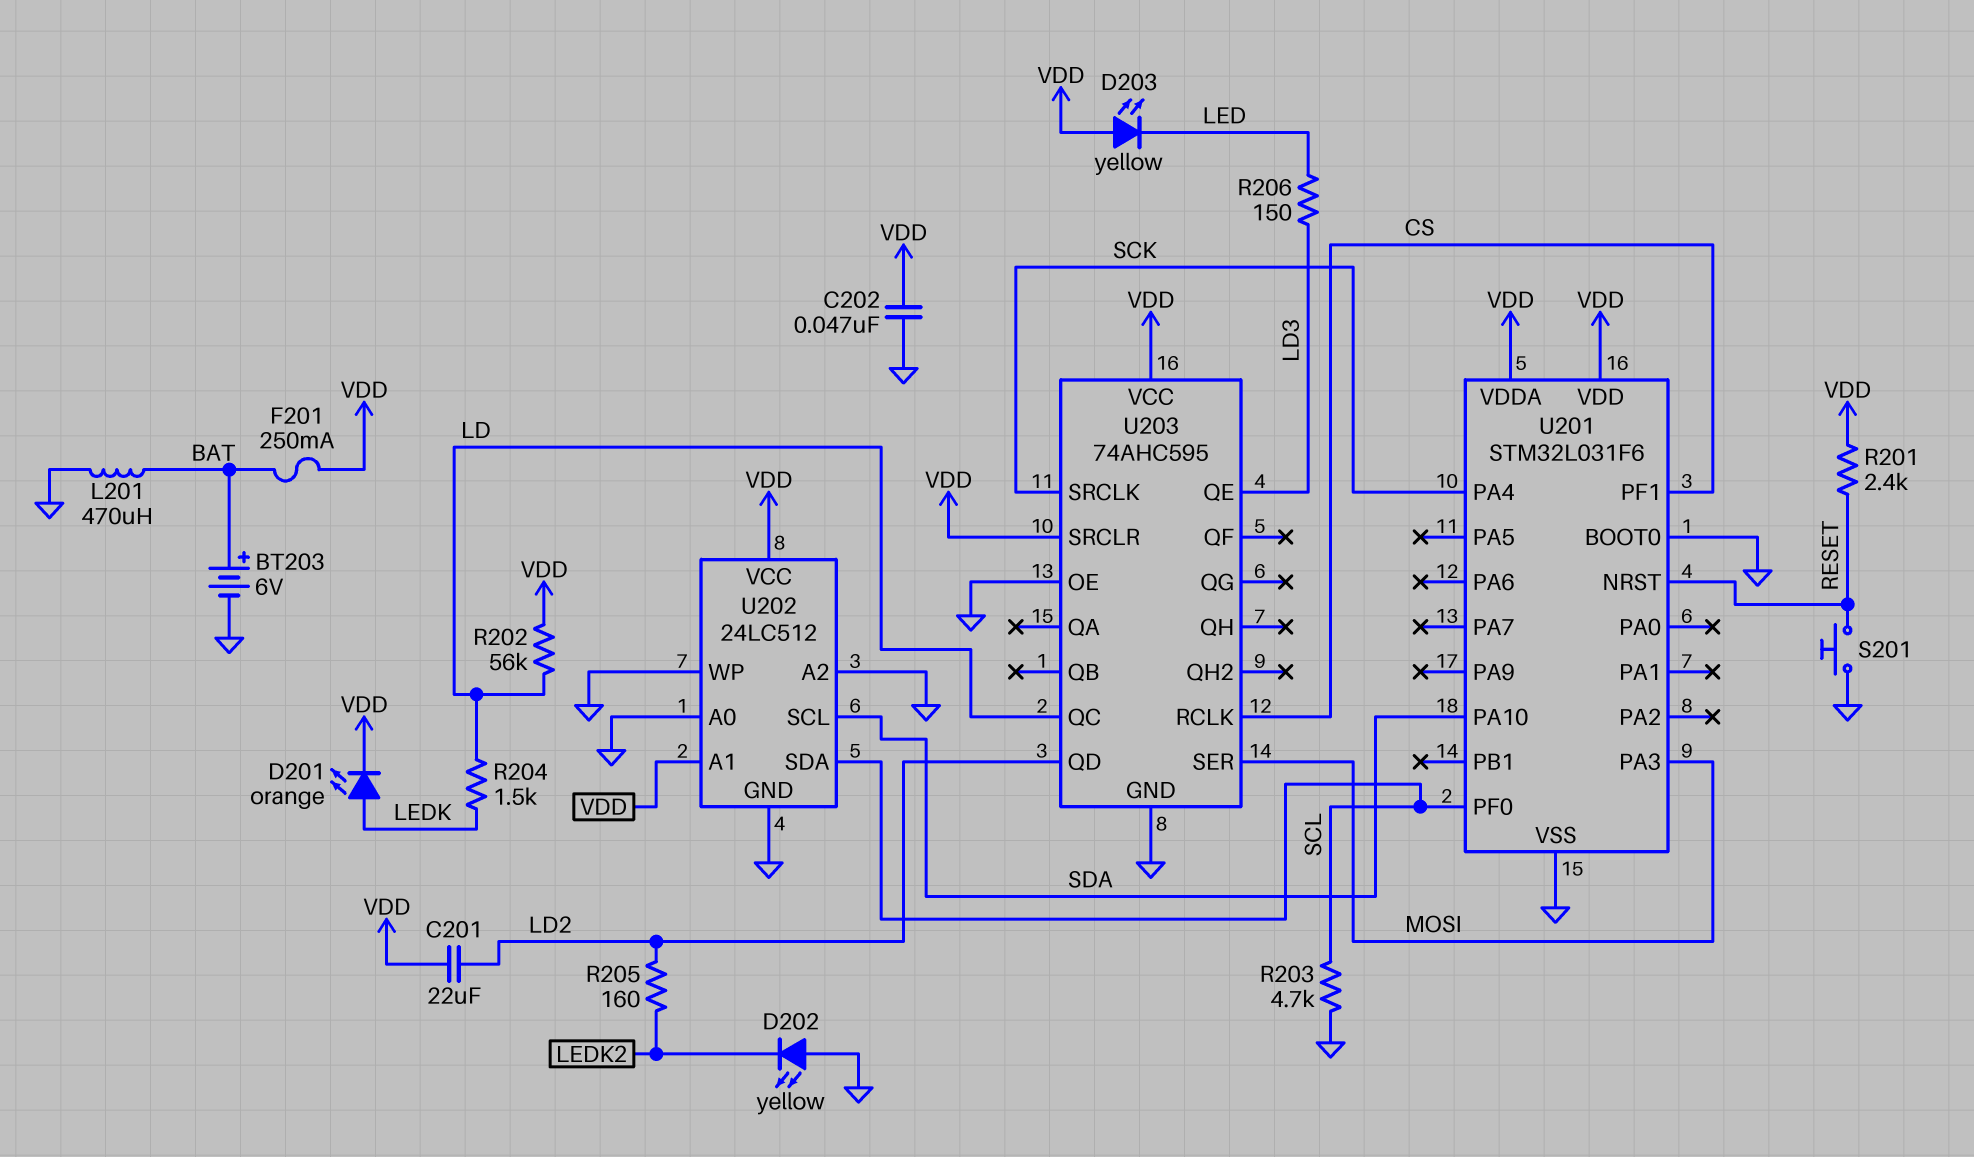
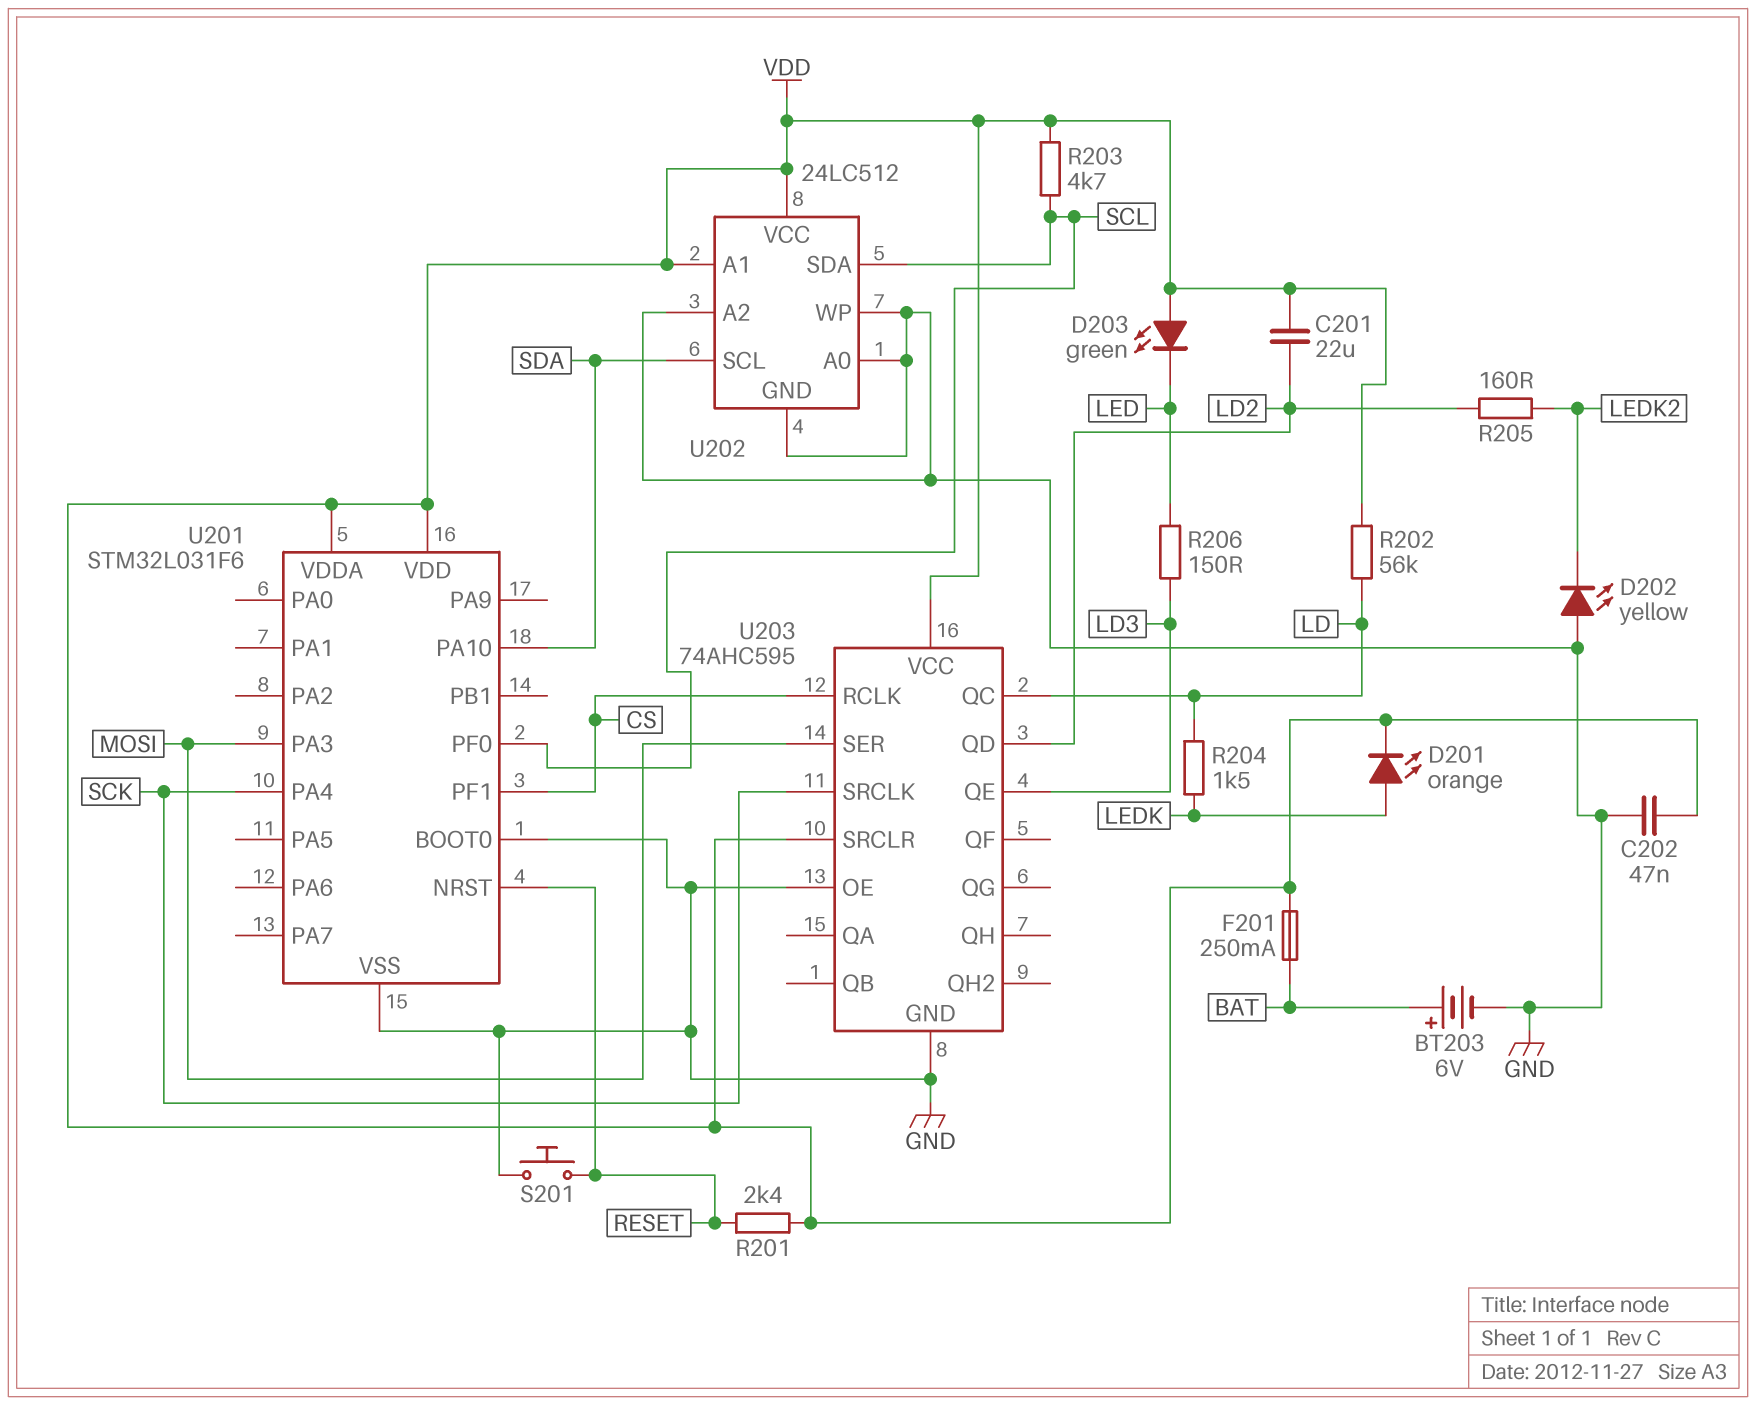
D203: LED yellow (A VDD, K LED) -> LED green (A VDD, K LED)
L201: 470uH (BAT, GND) -> none
R203: 4.7k (GND, SCL) -> 4.7k (SCL, VDD)

